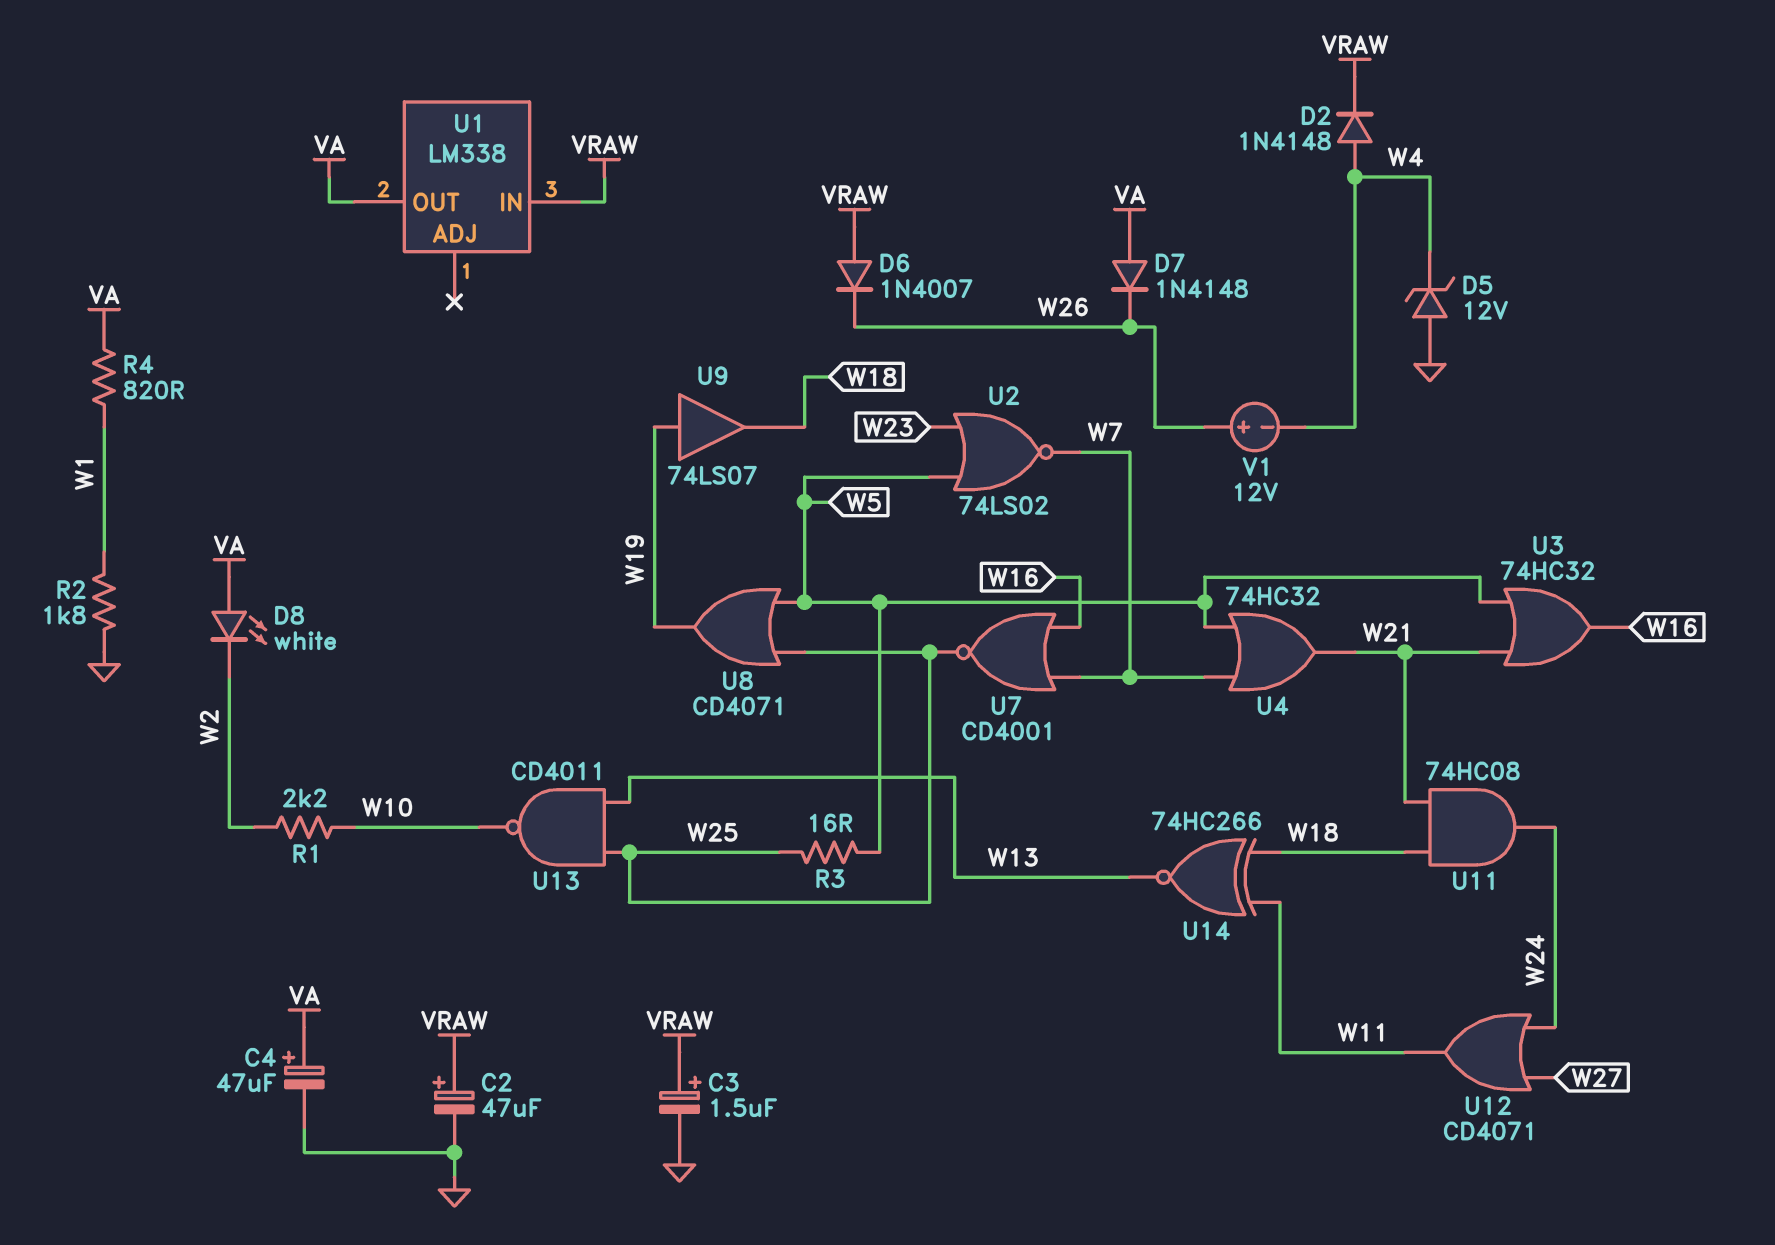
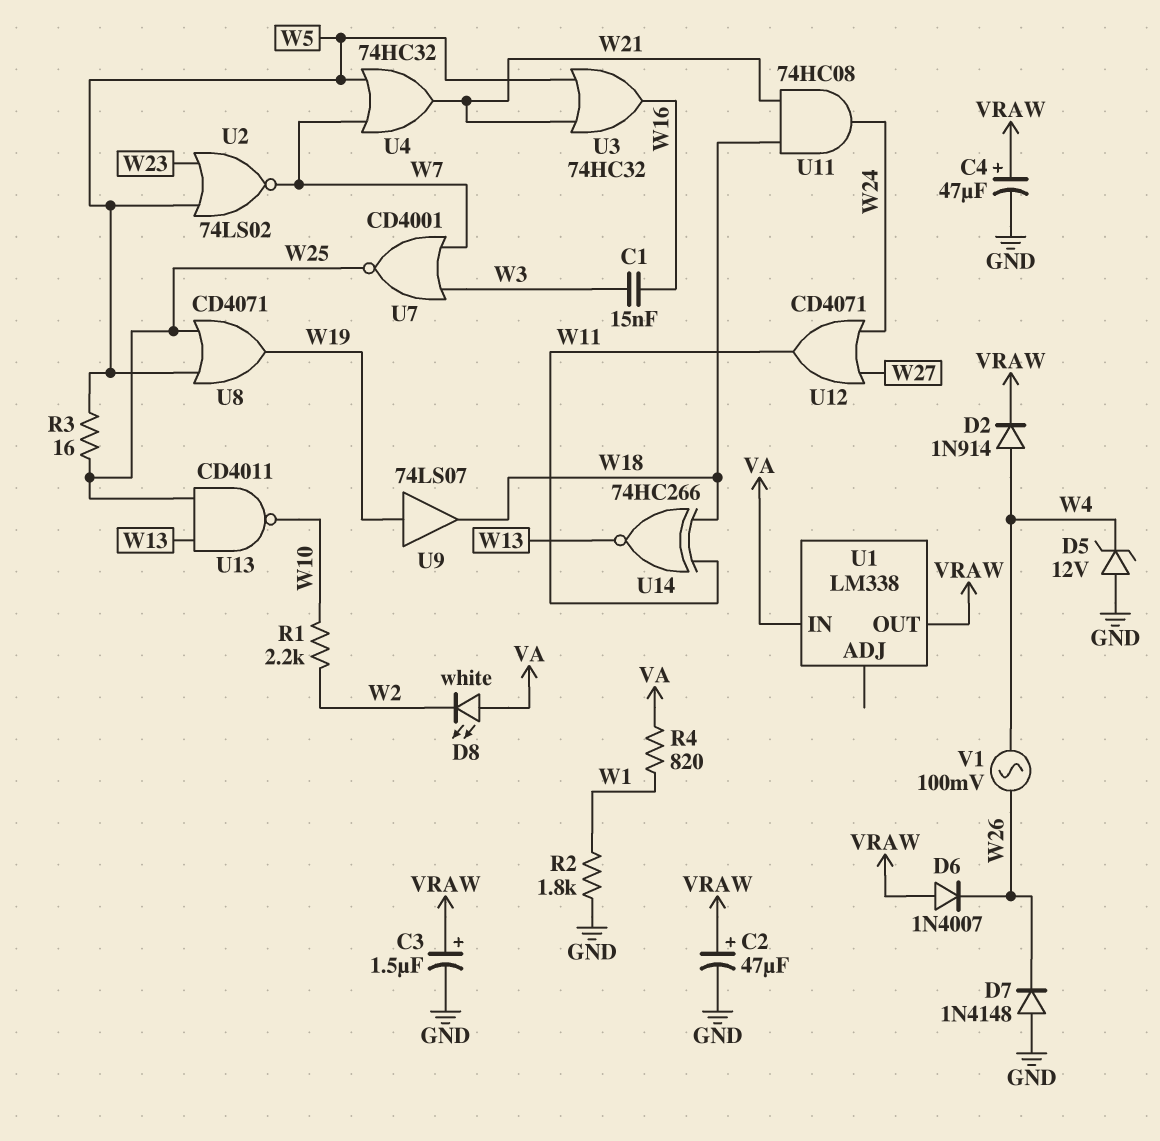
C1: none -> 15nF (W3, W16)
C4: 47uF (plus VA, minus GND) -> 47uF (plus VRAW, minus GND)
D2: diode 1N4148 (A W4, K VRAW) -> diode 1N914 (A W4, K VRAW)
D7: diode 1N4148 (A VA, K W26) -> diode 1N4148 (A GND, K W26)
U1 pin IN: VRAW -> VA
U1 pin OUT: VA -> VRAW
U7: NOR CD4001 (in W7, in W16, out W25) -> NOR CD4001 (in W3, in W7, out W25)
V1: 12V (plus W26, minus W4) -> AC 100mV (W4, W26)

